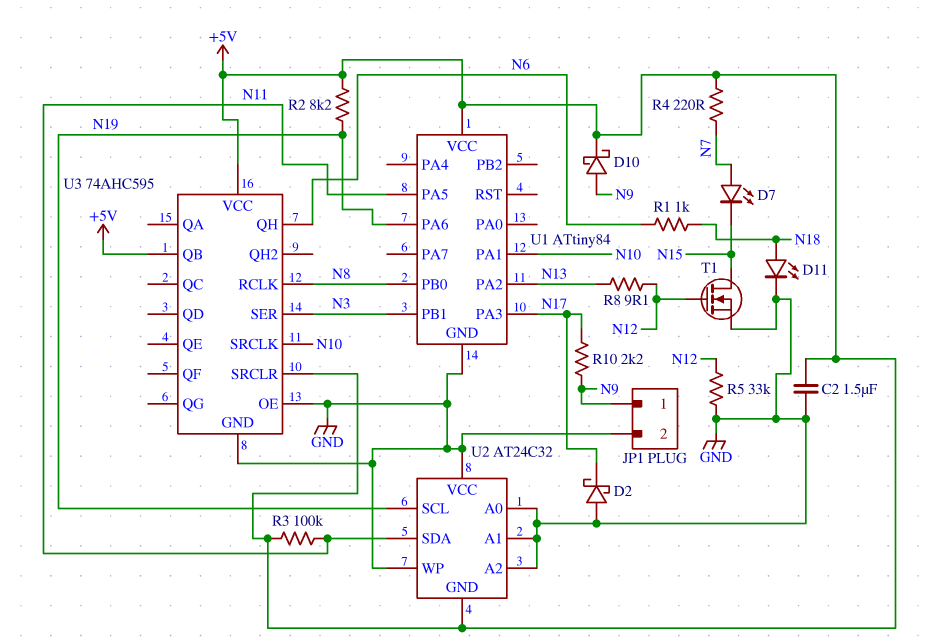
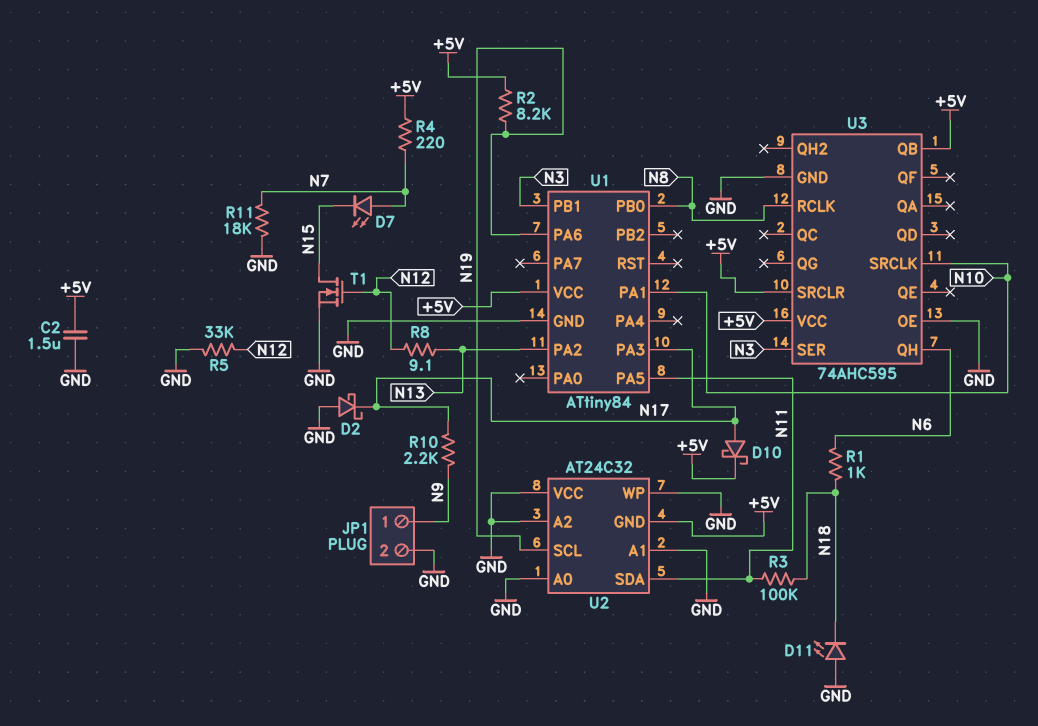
D10: schottky (A N9, K +5V) -> schottky (A N17, K +5V)
D11: LED (A N18, K GND) -> LED (A GND, K N18)
R3: 100k (+5V, N11) -> 100k (N11, N18)
R11: none -> 18k (GND, N7)

